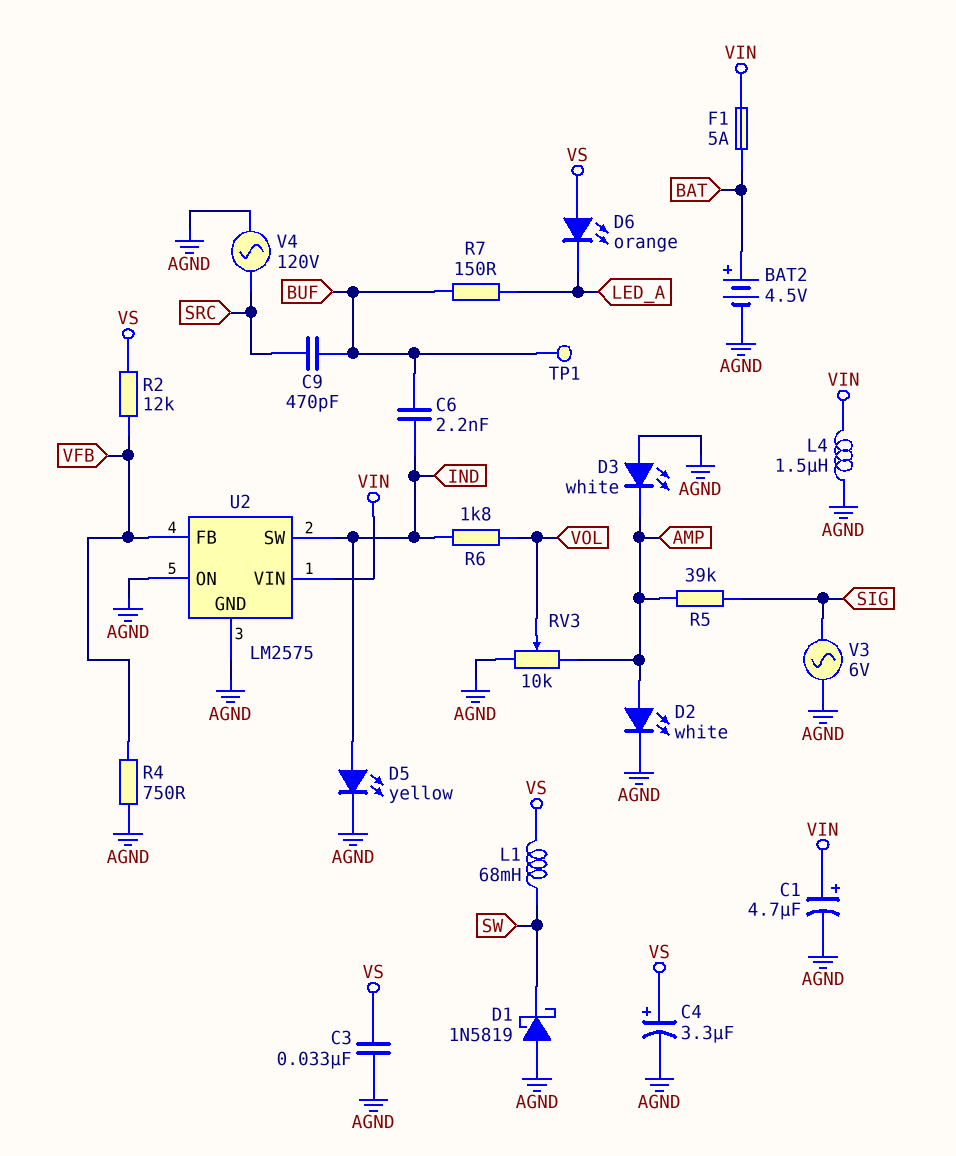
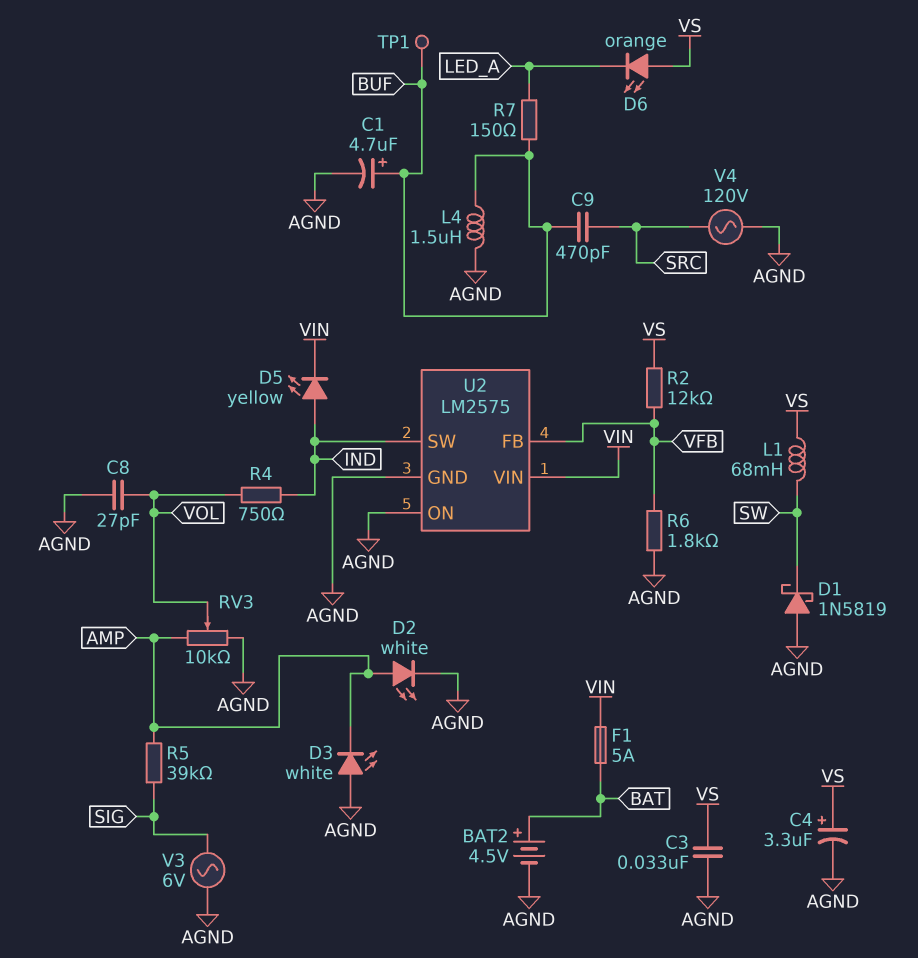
C1: 4.7uF (plus VIN, minus AGND) -> 4.7uF (plus BUF, minus AGND)
C6: 2.2nF (BUF, IND) -> none
C8: none -> 27pF (AGND, VOL)
D5: LED yellow (A IND, K AGND) -> LED yellow (A IND, K VIN)
L4: 1.5uH (AGND, VIN) -> 1.5uH (AGND, BUF)
R4: 750 (AGND, VFB) -> 750 (IND, VOL)
R6: 1.8k (IND, VOL) -> 1.8k (AGND, VFB)

